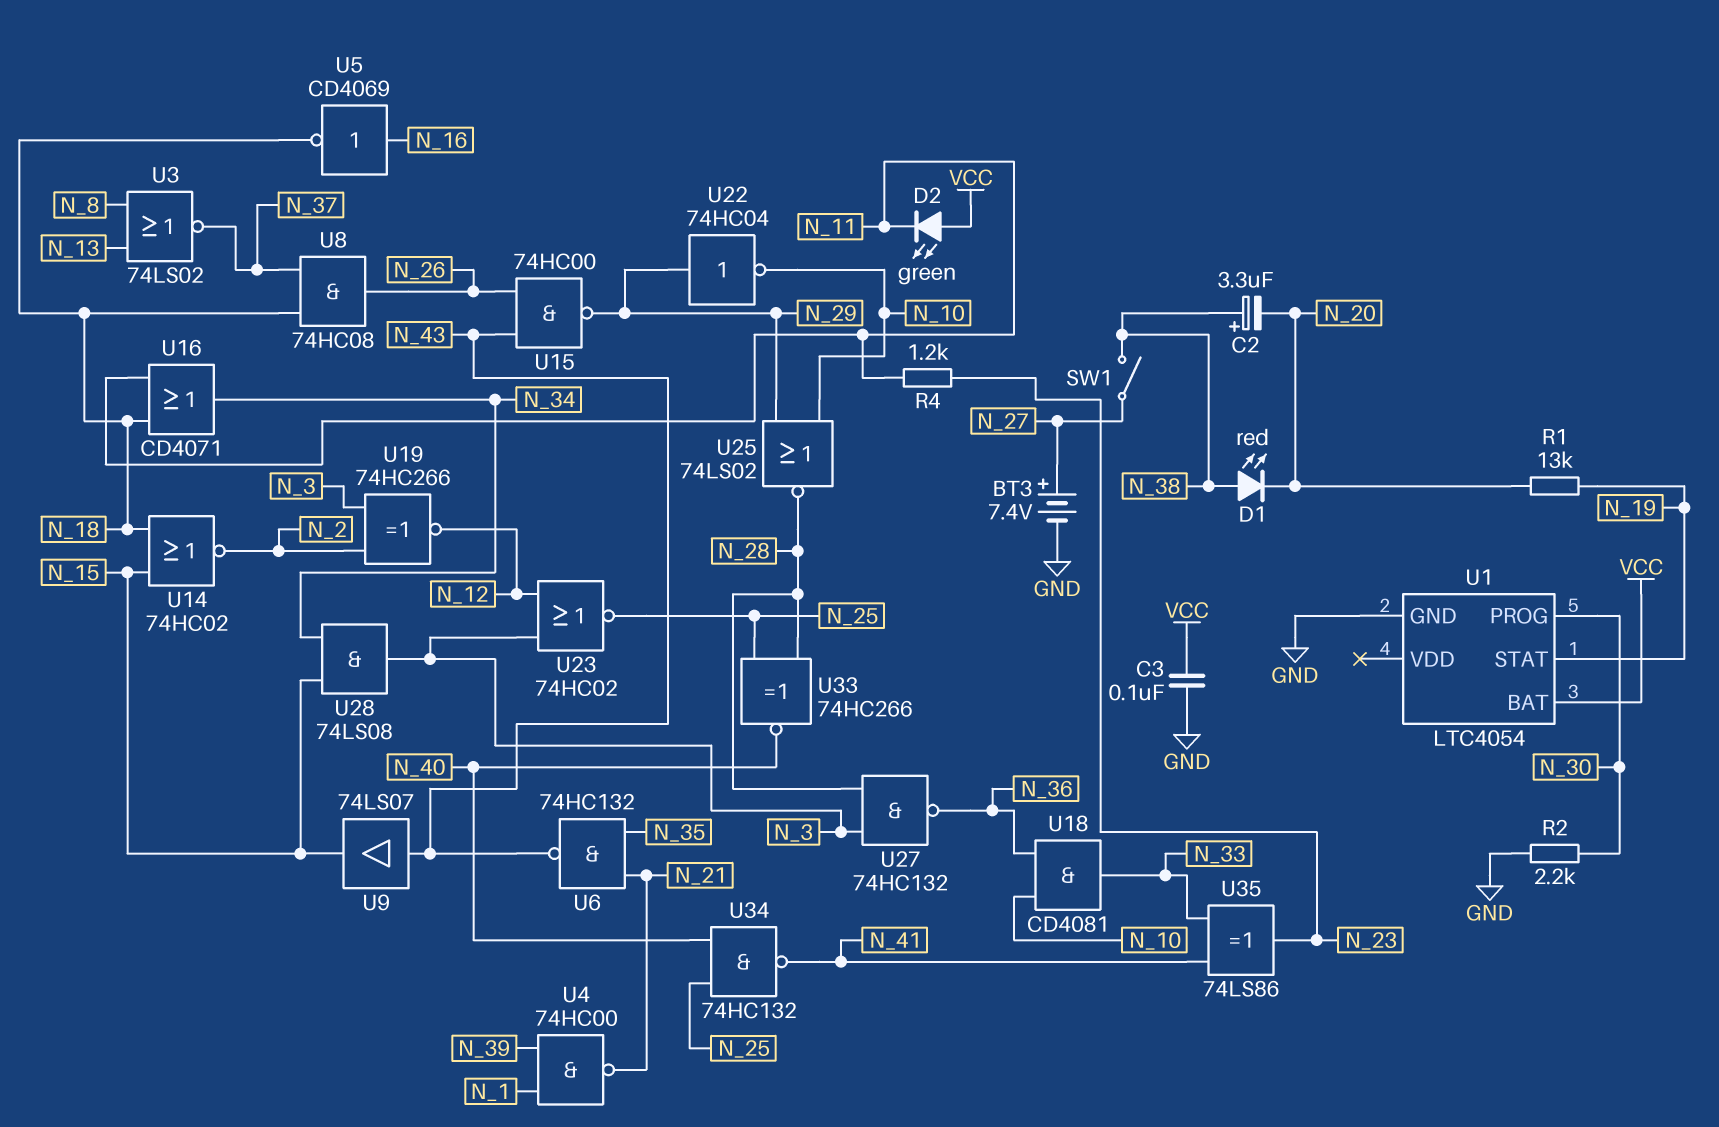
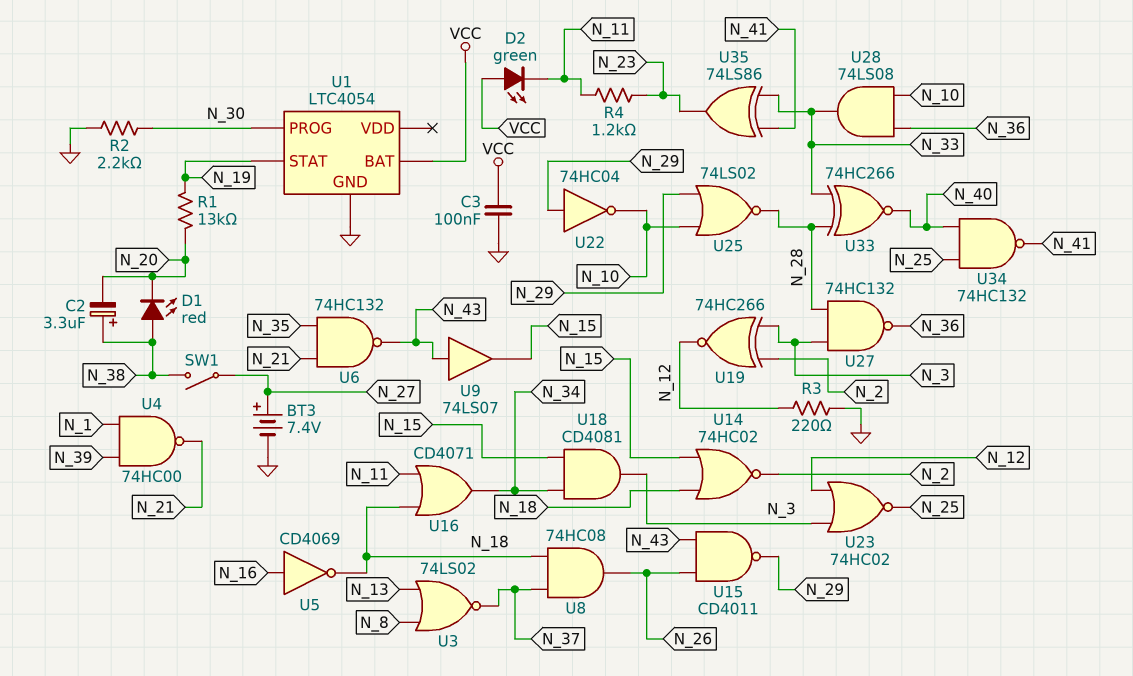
R3: none -> 220 (GND, N_12)
U15: NAND 74HC00 (in N_26, in N_43, out N_29) -> NAND CD4011 (in N_26, in N_43, out N_29)
U18: AND CD4081 (in N_10, in N_36, out N_33) -> AND CD4081 (in N_15, in N_34, out N_3)
U28: AND 74LS08 (in N_15, in N_34, out N_3) -> AND 74LS08 (in N_10, in N_36, out N_33)
U33: XNOR 74HC266 (in N_25, in N_28, out N_40) -> XNOR 74HC266 (in N_28, in N_33, out N_40)

